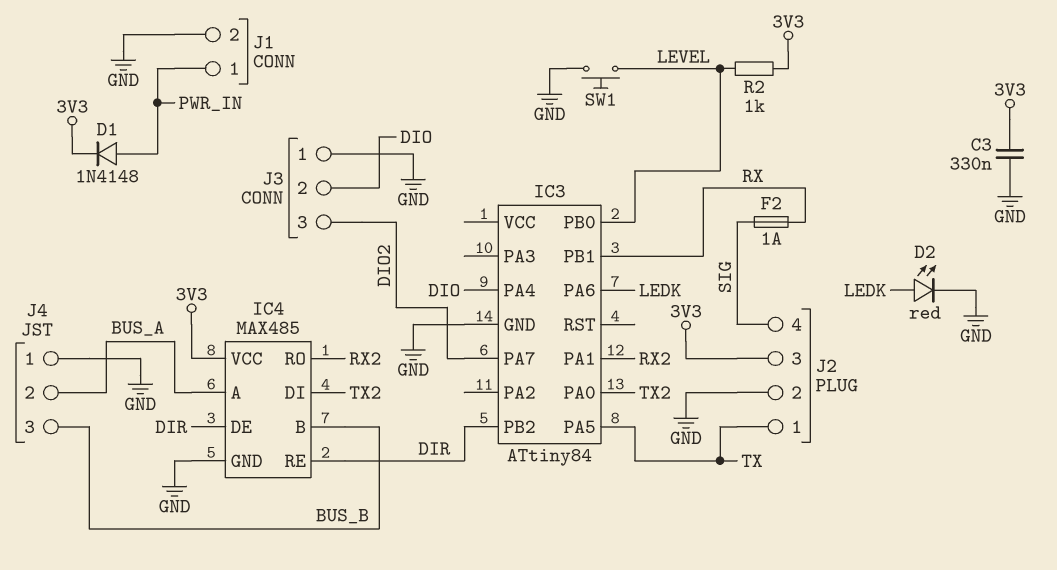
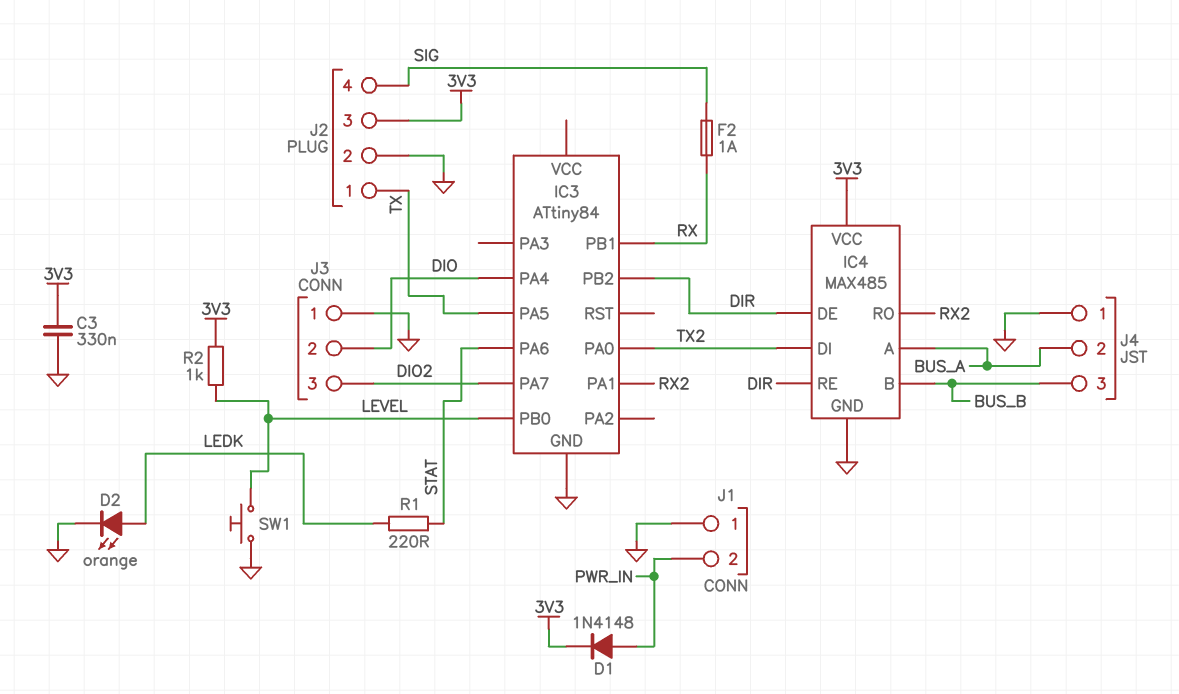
D2: LED red (A LEDK, K GND) -> LED orange (A LEDK, K GND)
IC3 pin PA6: LEDK -> STAT
J1 pin 1: PWR_IN -> GND
J1 pin 2: GND -> PWR_IN
R1: none -> 220 (LEDK, STAT)

